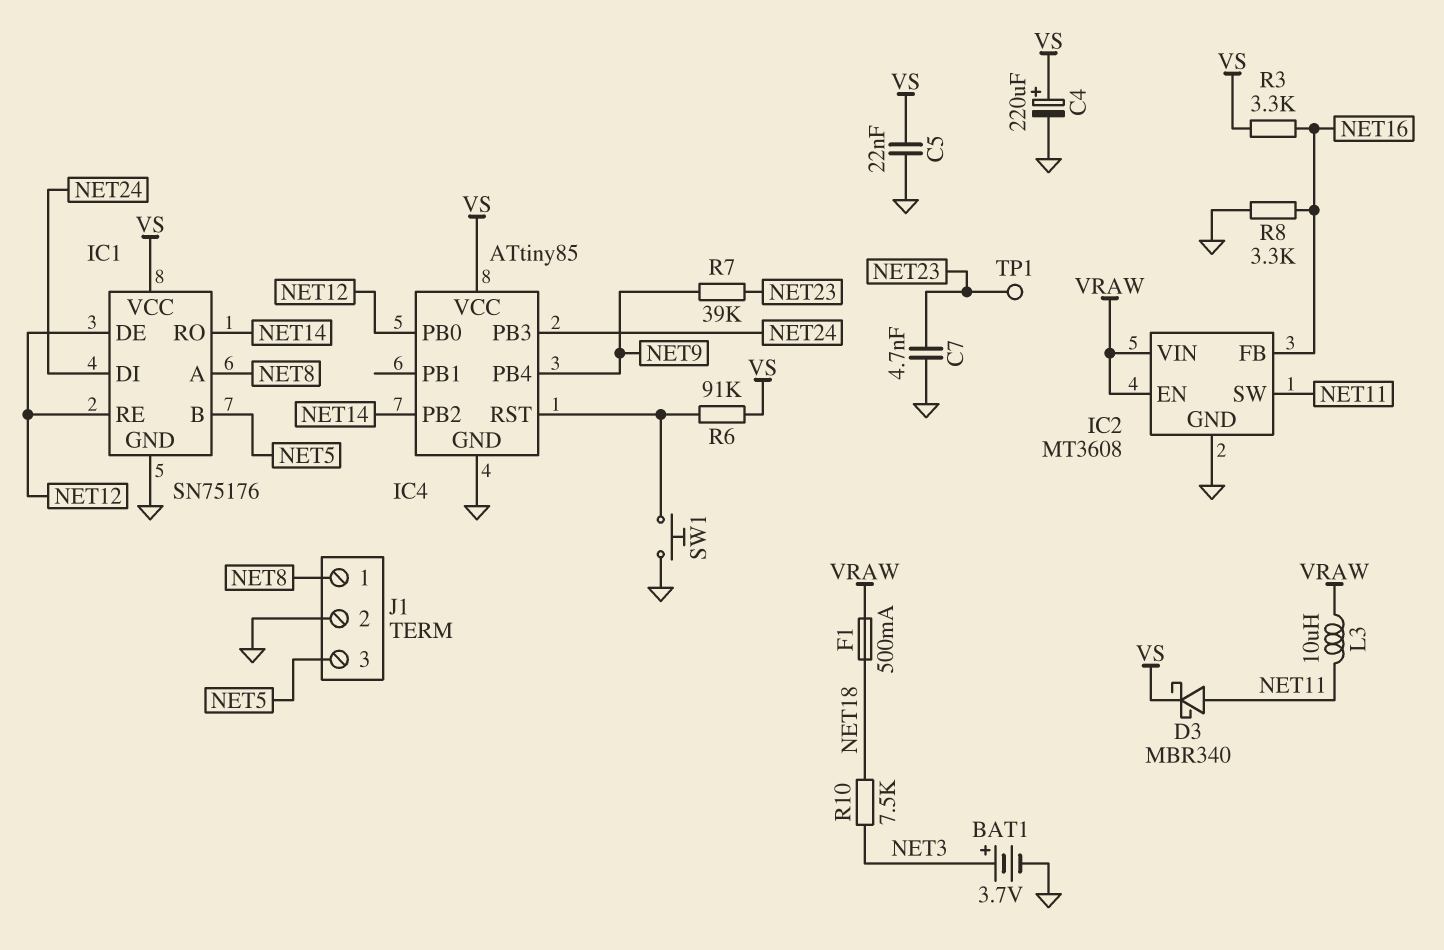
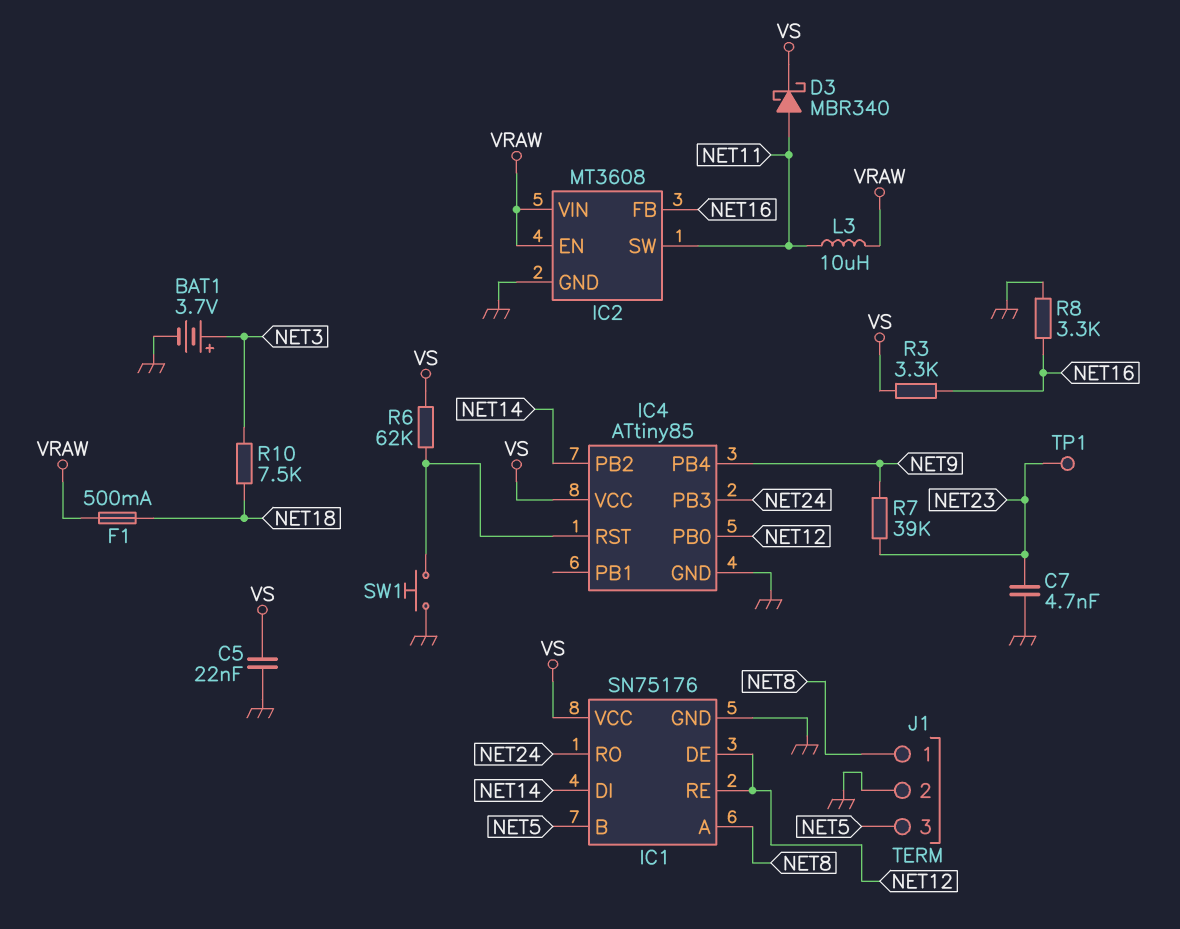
C4: 220uF (plus VS, minus GND) -> none
IC1 pin DI: NET24 -> NET14
IC1 pin RO: NET14 -> NET24
R6: 91k (IC4/RST, VS) -> 62k (IC4/RST, VS)

